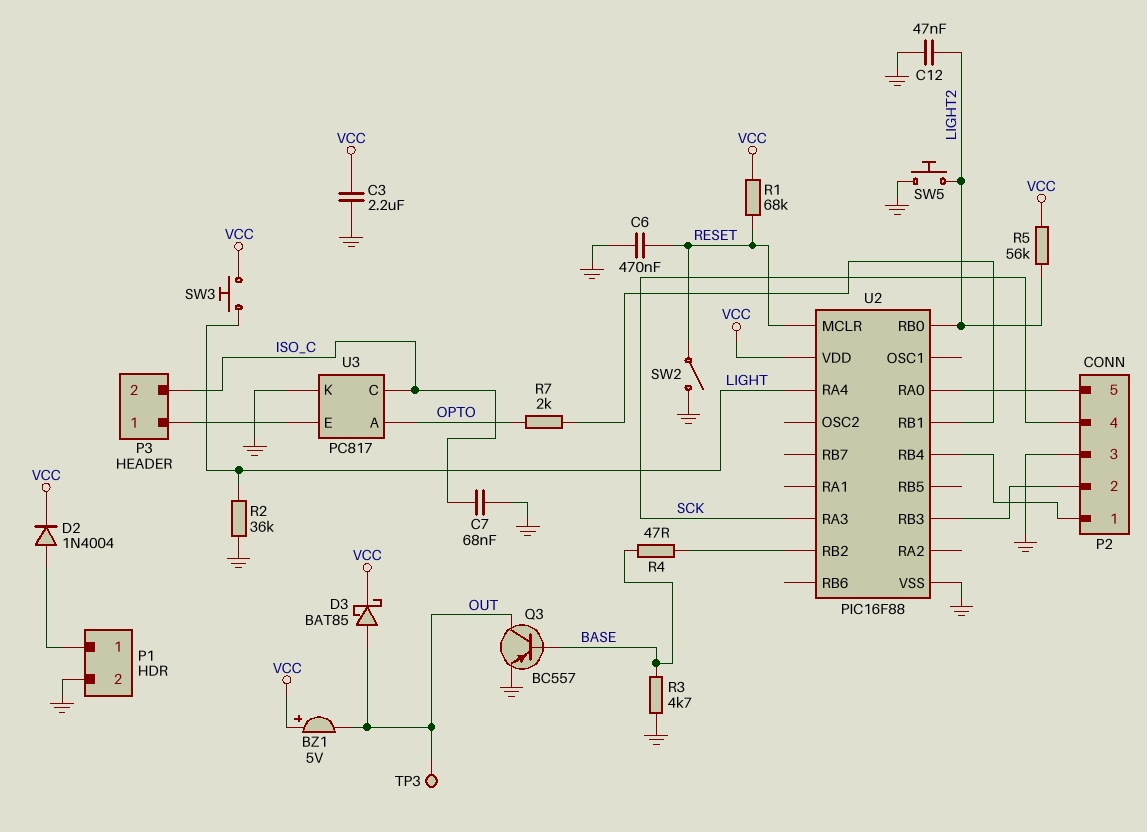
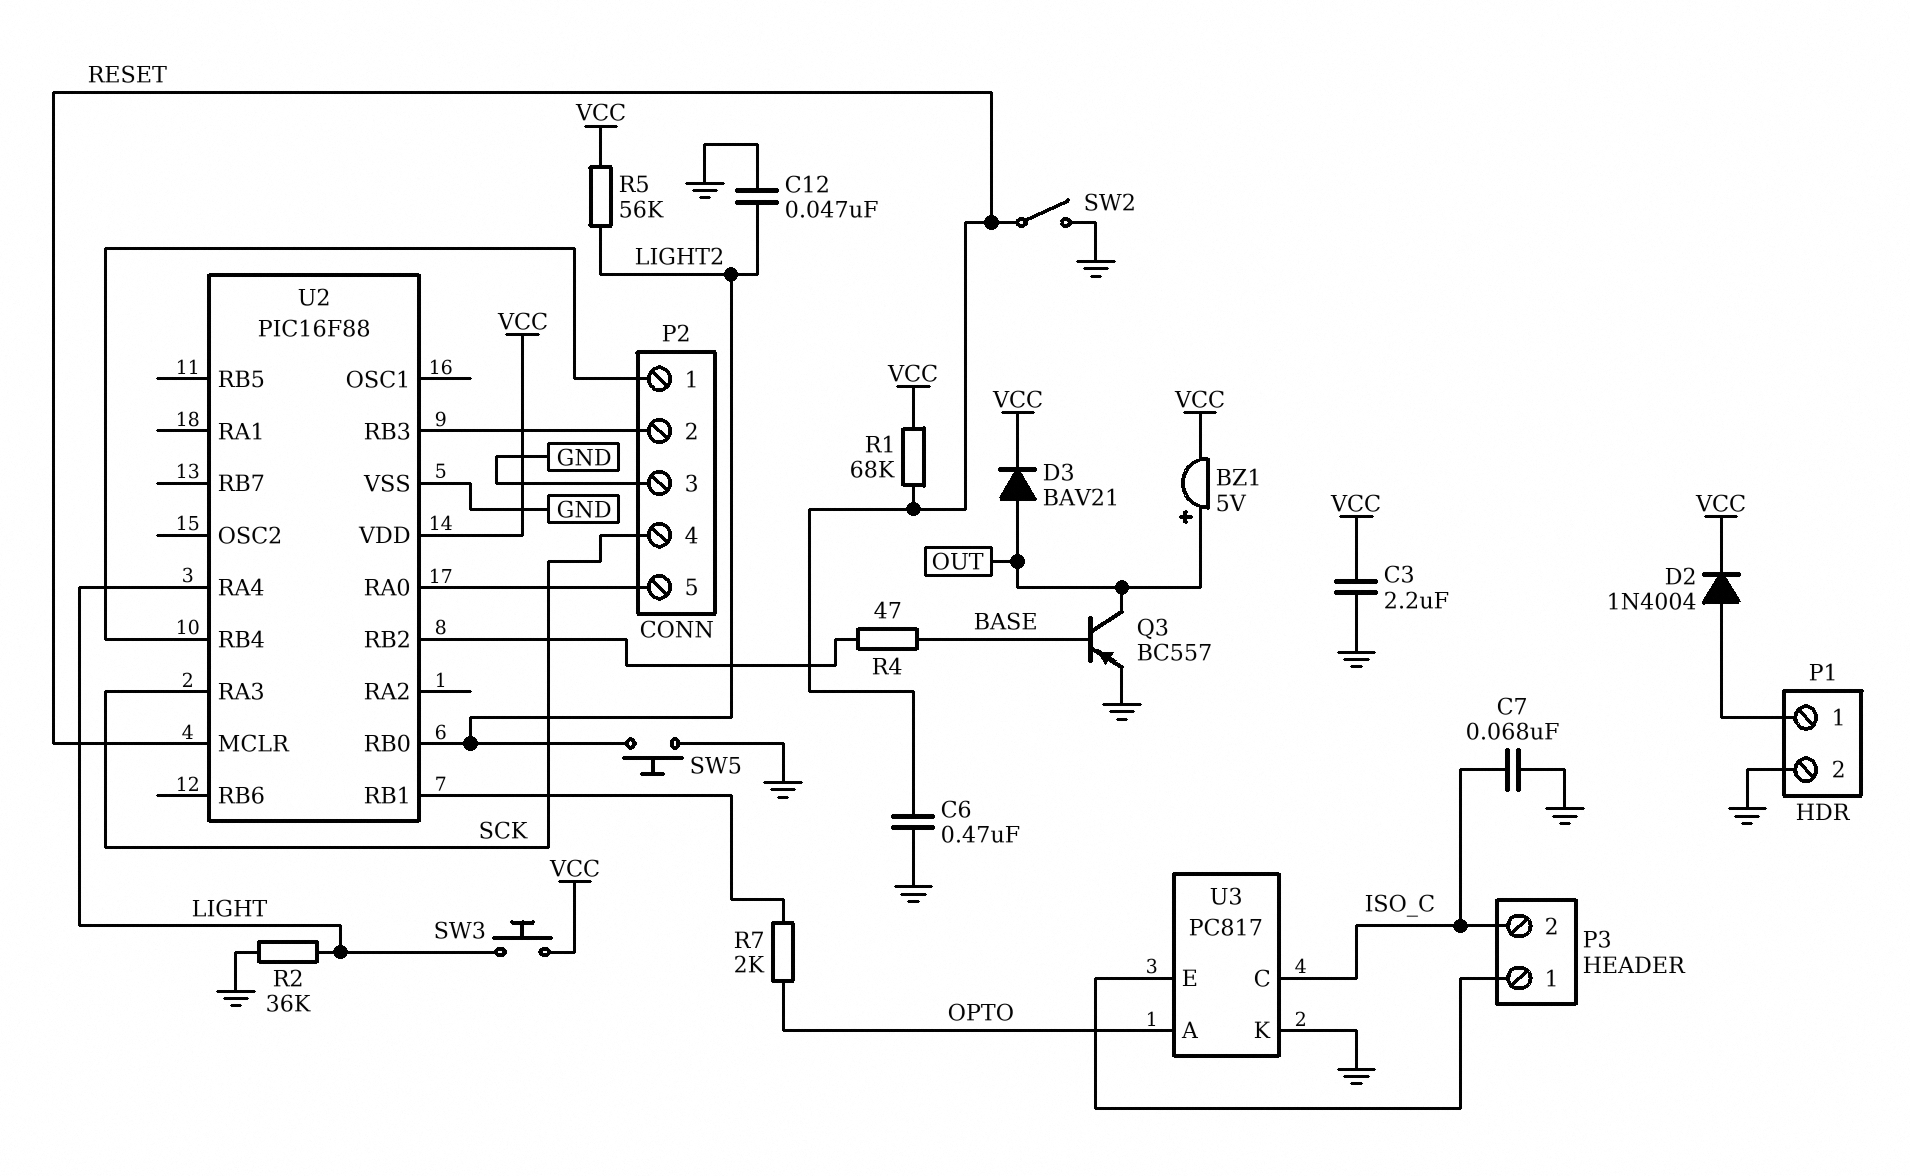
BZ1: buzzer 5V (plus VCC, minus OUT) -> buzzer 5V (plus OUT, minus VCC)
D3: schottky BAT85 (A OUT, K VCC) -> diode BAV21 (A OUT, K VCC)
R3: 4.7k (BASE, GND) -> none
TP3: test point (OUT) -> none

